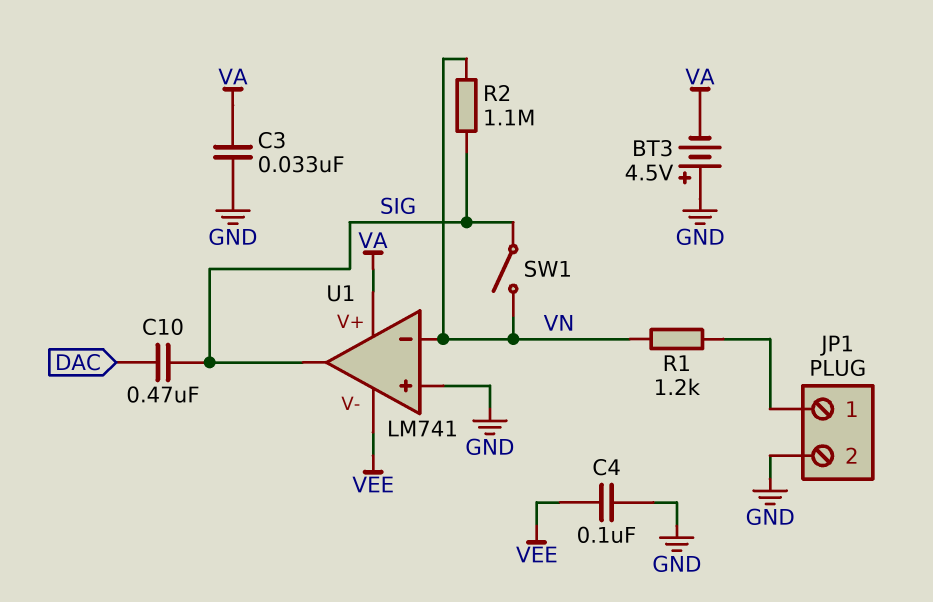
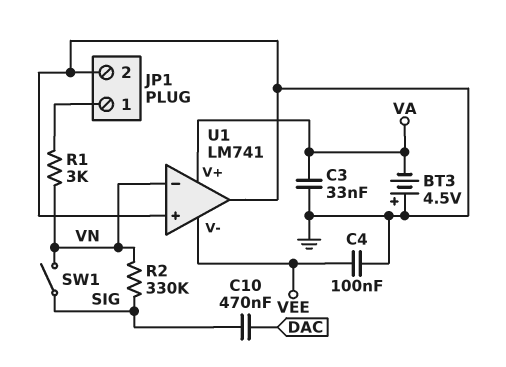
R1: 1.2k (JP1/1, VN) -> 3k (JP1/1, VN)
R2: 1.1M (SIG, VN) -> 330k (SIG, VN)
U1 pin out: SIG -> GND

